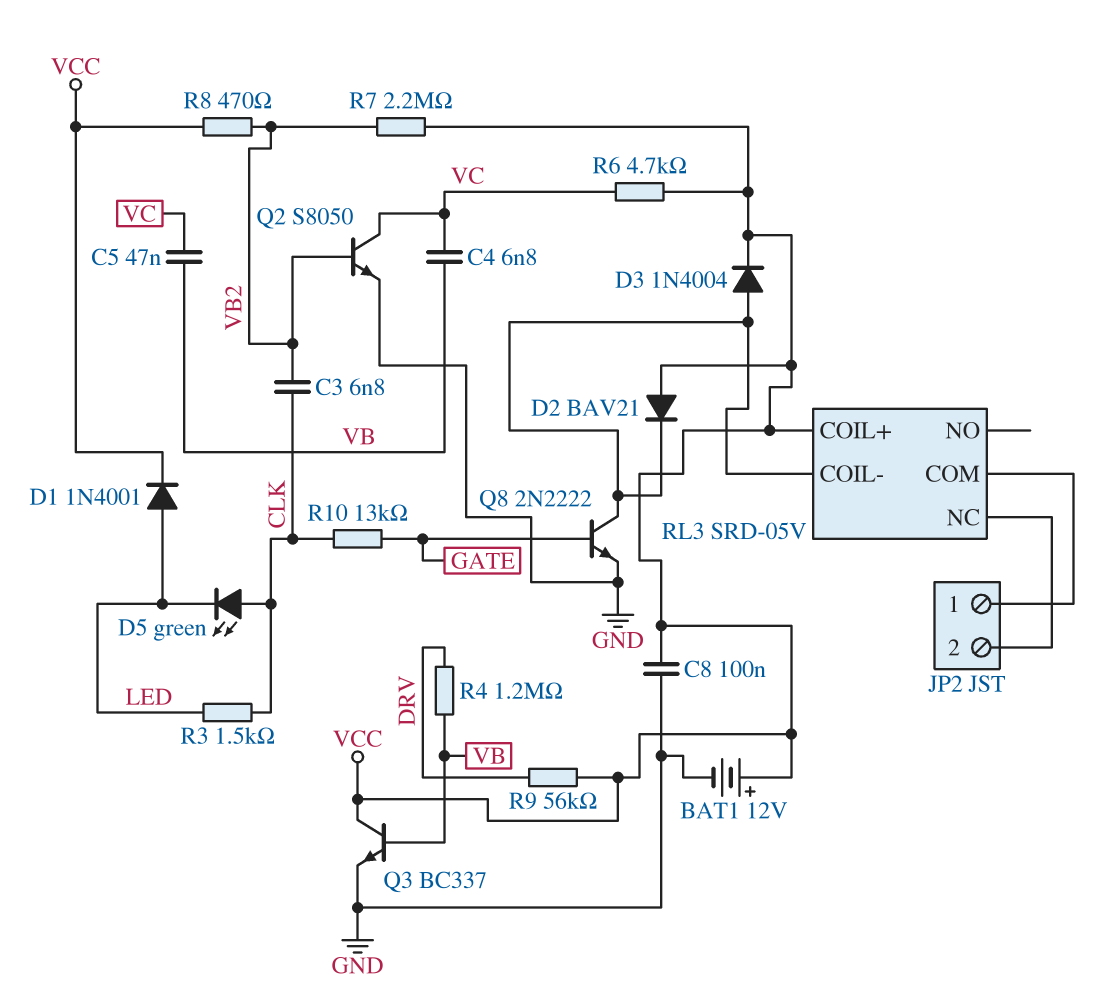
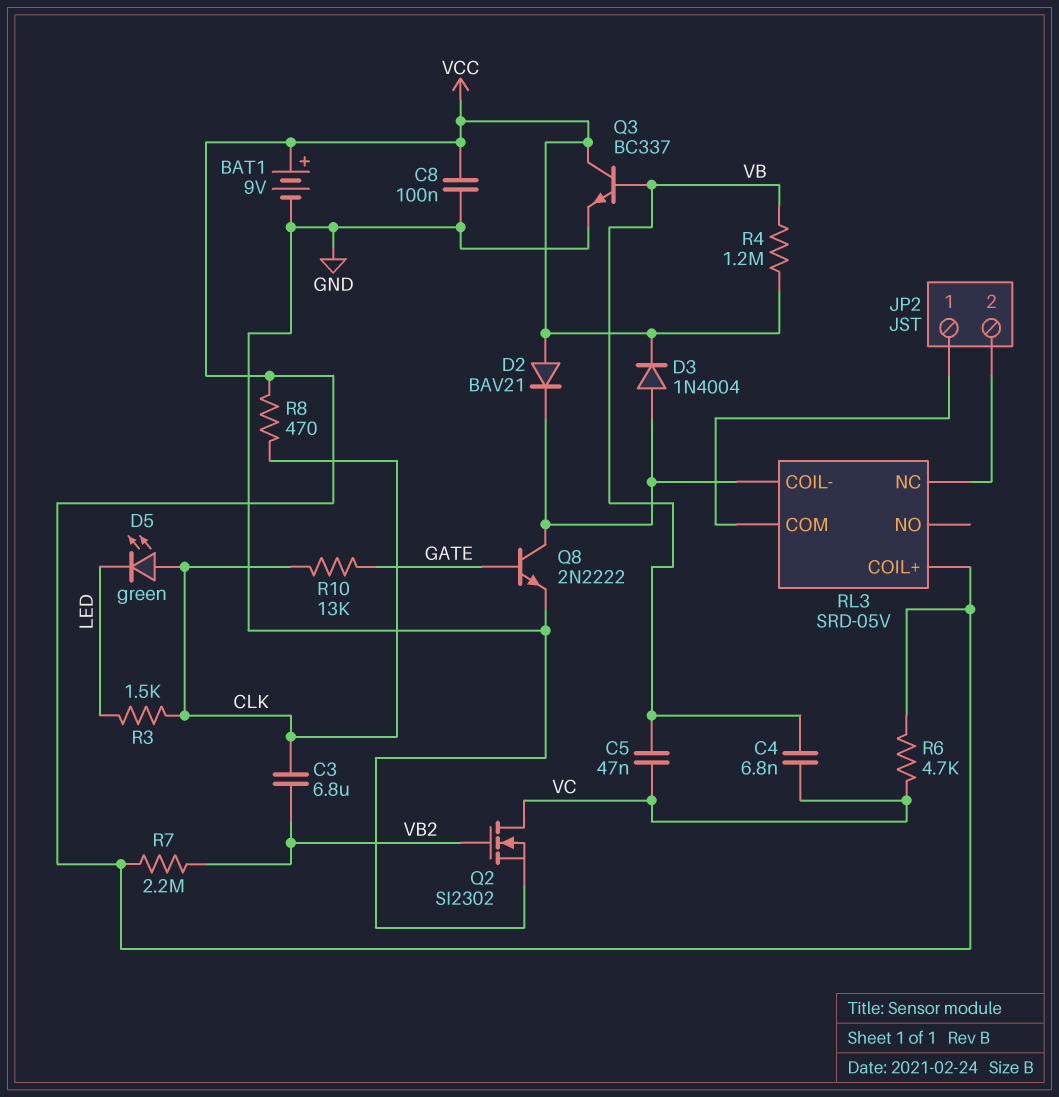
BAT1: 12V (plus VCC, minus GND) -> 9V (plus VCC, minus GND)
C3: 6.8nF (CLK, VB2) -> 6.8uF (CLK, VB2)
D1: diode 1N4001 (A LED, K VCC) -> none
Q2: NPN S8050 (B VB2, C VC, E GND) -> NMOS SI2302 (G VB2, D VC, S GND)
R4: 1.2M (DRV, VB) -> 1.2M (VB, VCC)
R8: 470 (VB2, VCC) -> 470 (CLK, VCC)
R9: 56k (DRV, VCC) -> none

